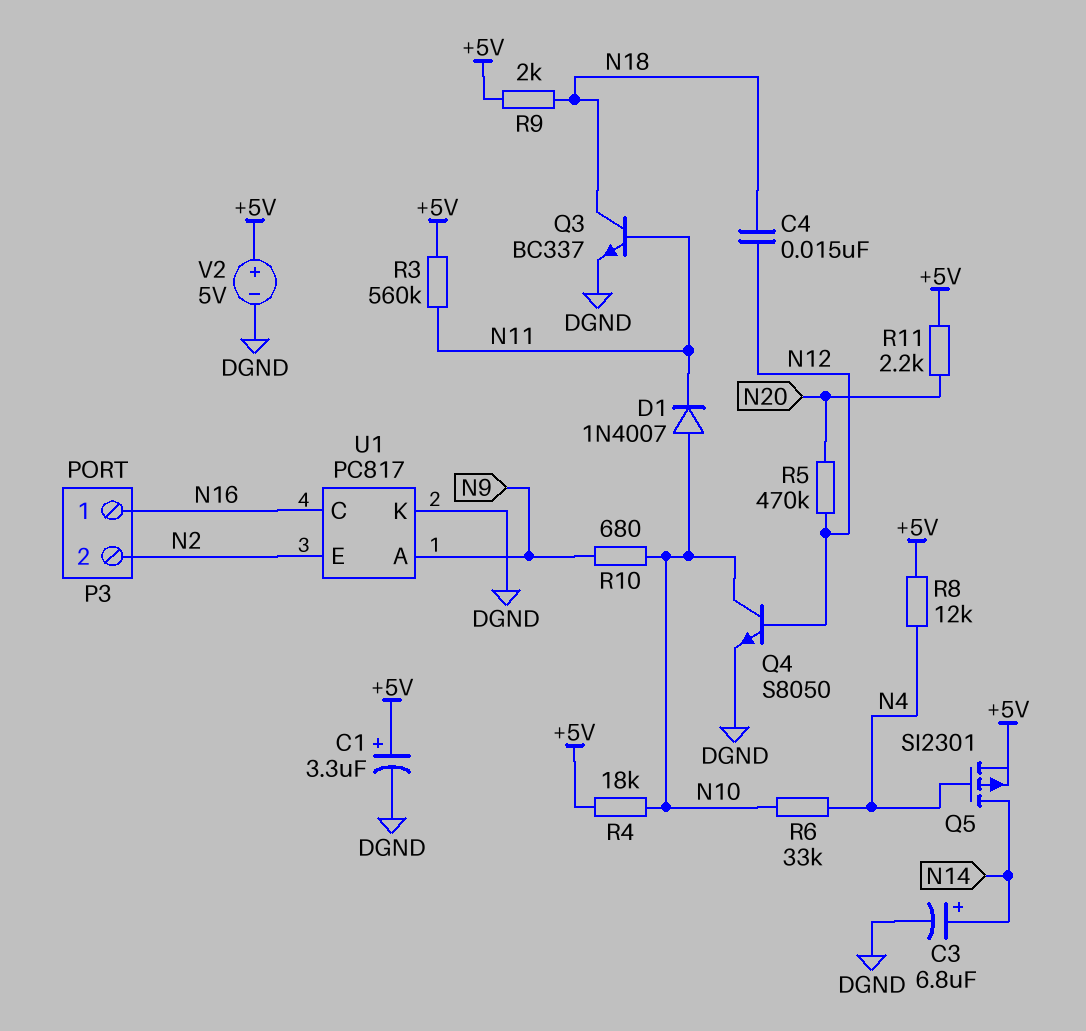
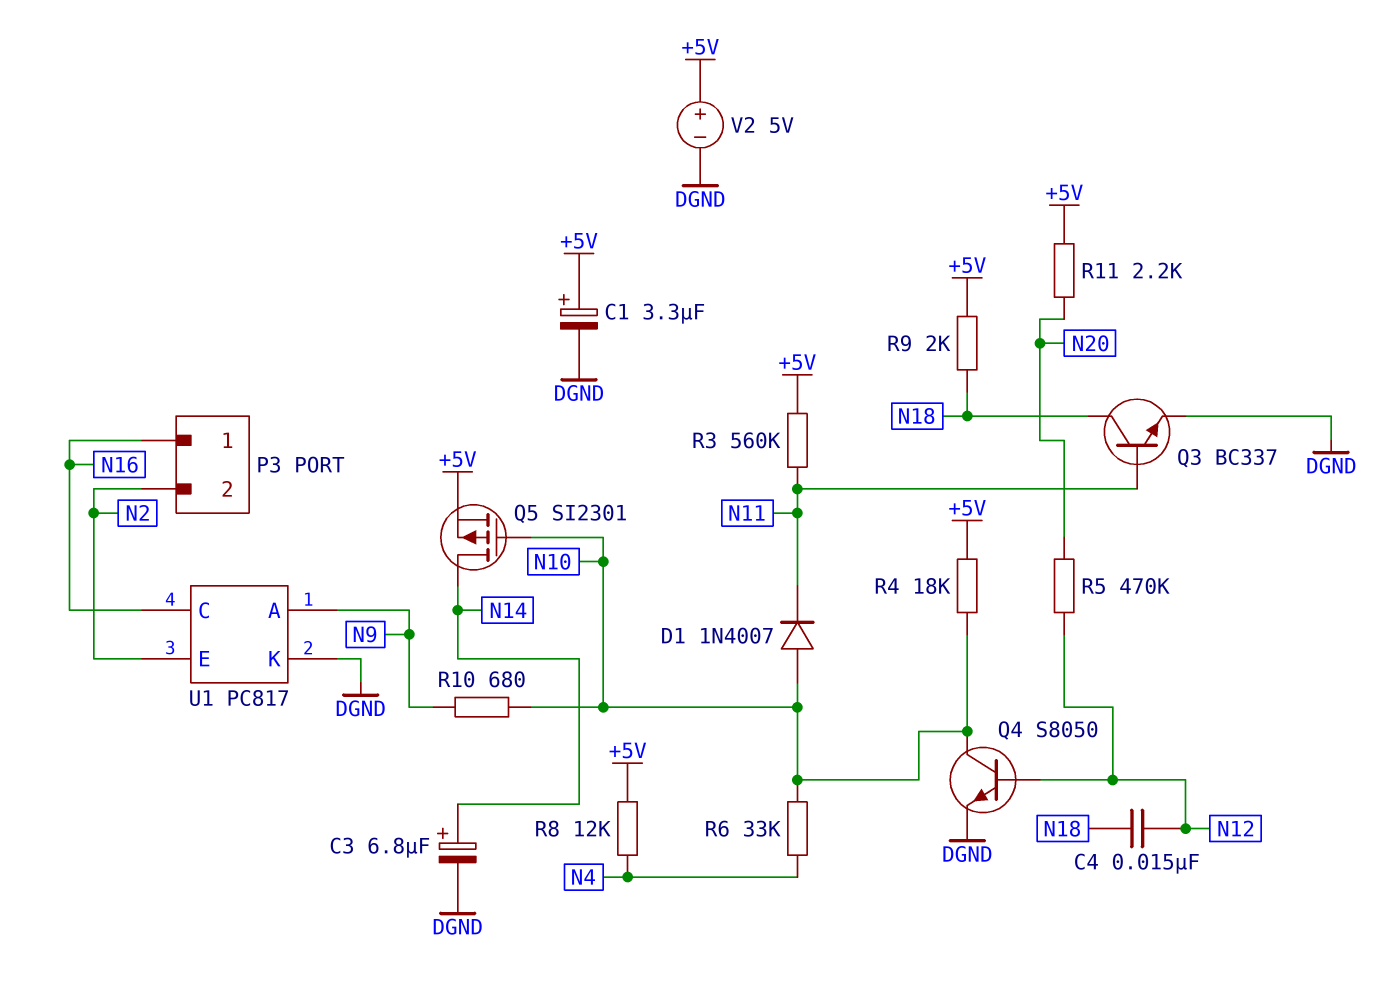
Q5: PMOS SI2301 (G N4, D N14, S +5V) -> PMOS SI2301 (G N10, D N14, S +5V)

